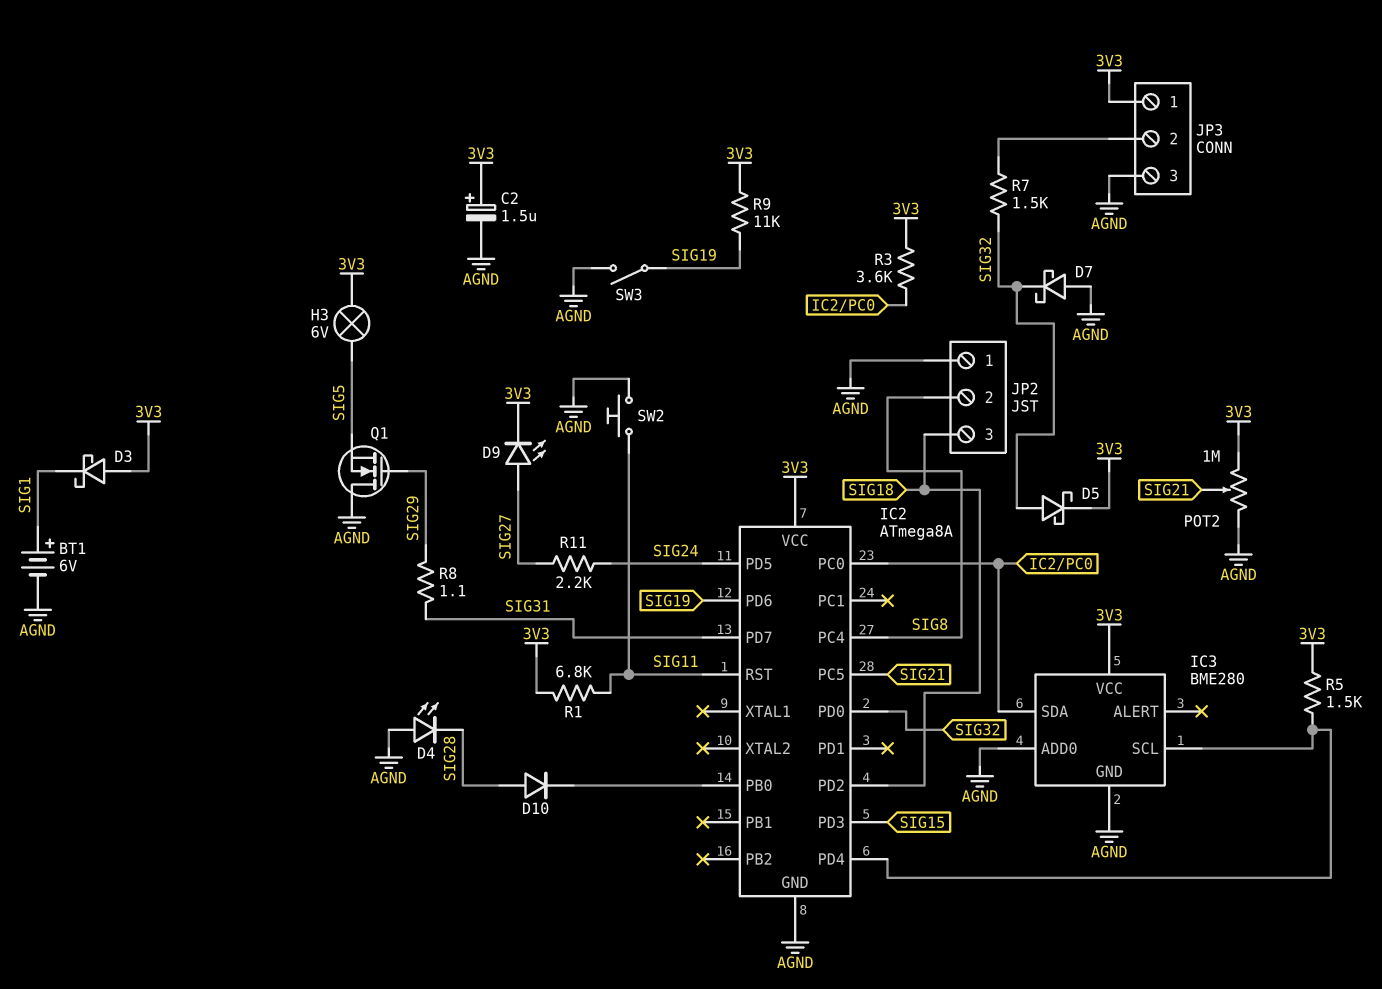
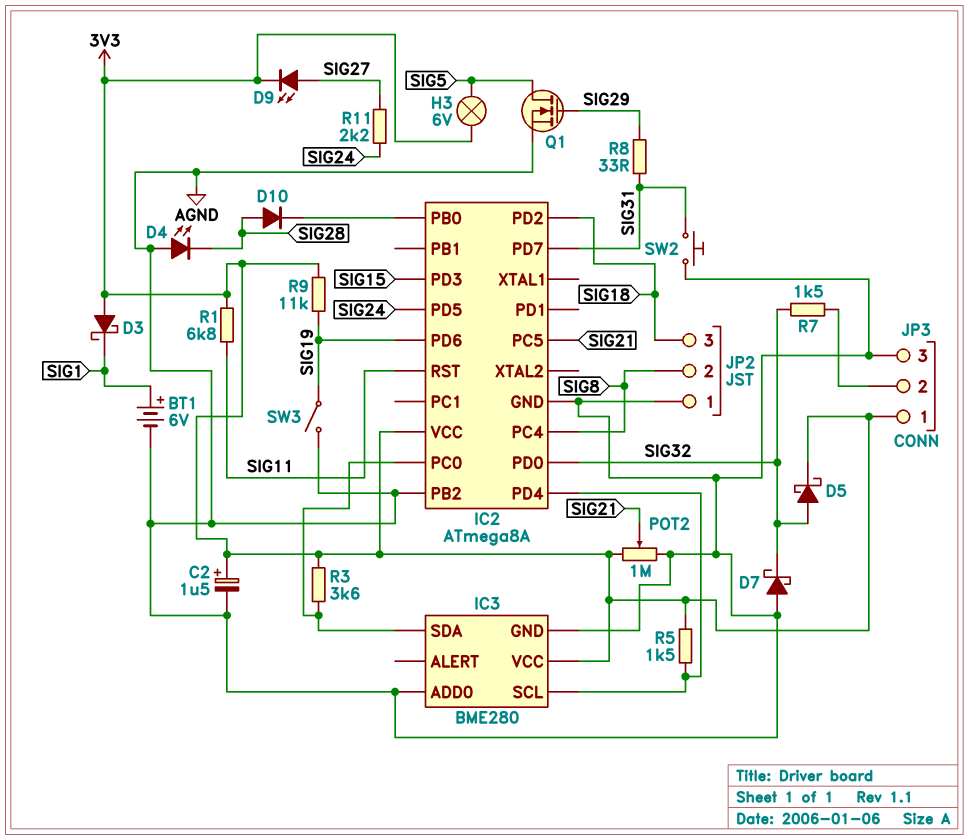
IC2 pin PB2: none -> AGND
Q1: NMOS (G SIG29, D AGND, S SIG5) -> NMOS (G SIG29, D SIG5, S AGND)
R8: 1.1 (SIG29, SIG31) -> 33 (SIG29, SIG31)
SW2: button (AGND, SIG11) -> button (AGND, SIG31)

